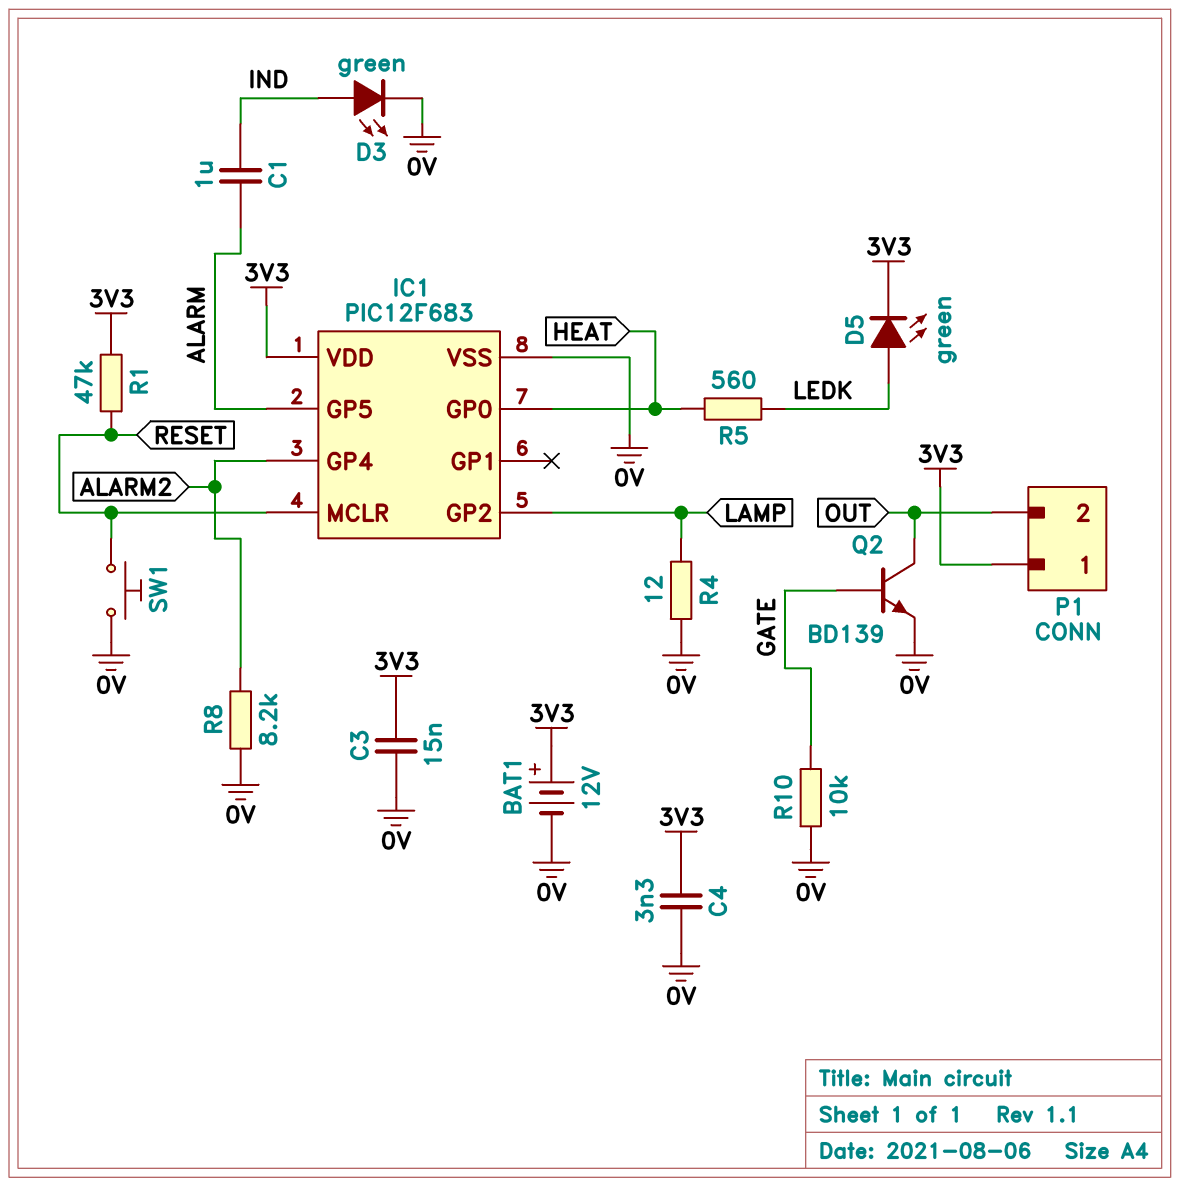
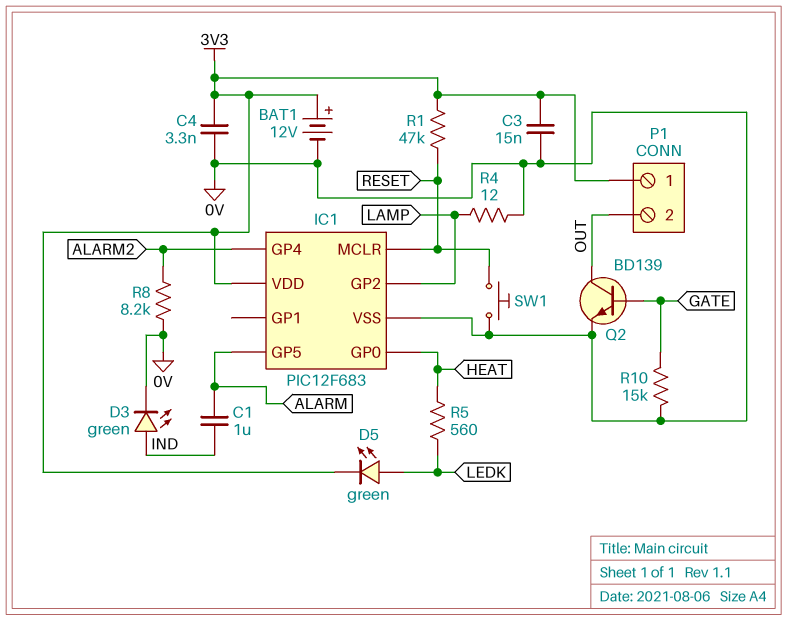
R10: 10k (0V, GATE) -> 15k (0V, GATE)

